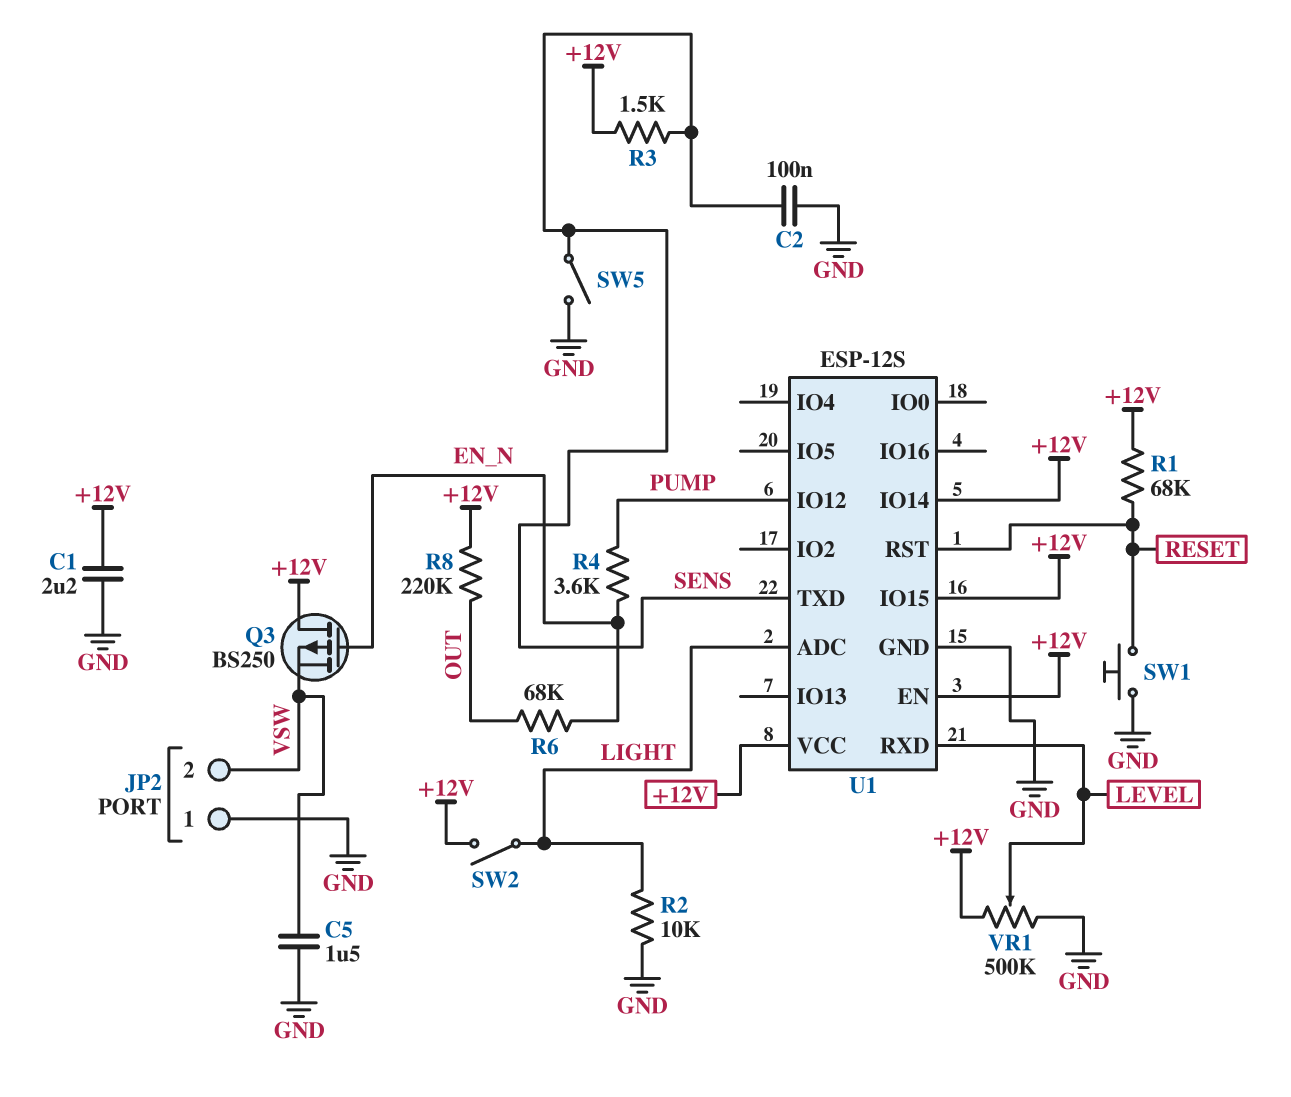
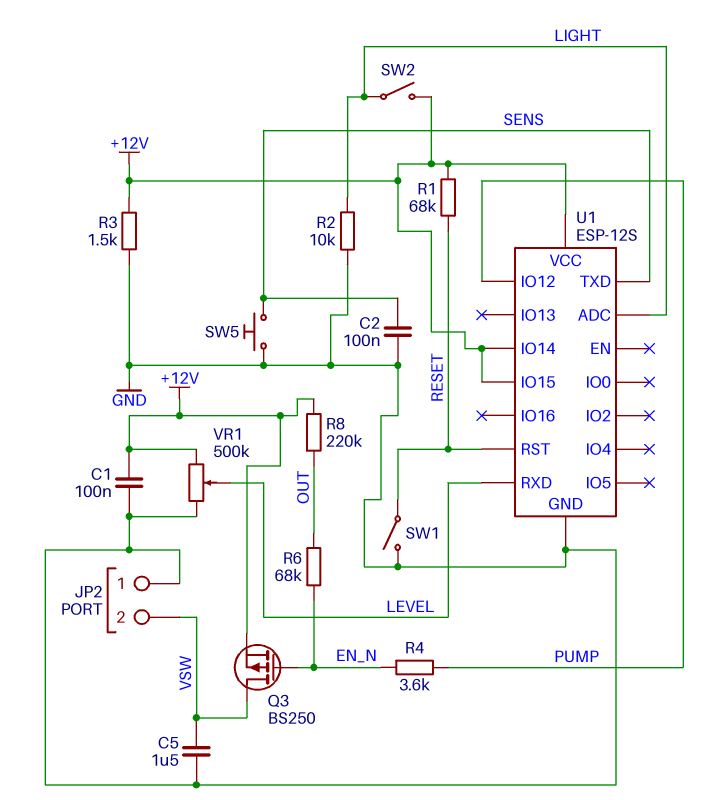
C1: 2.2uF (+12V, GND) -> 100nF (+12V, GND)
Q3: PMOS BS250 (G EN_N, D +12V, S VSW) -> PMOS BS250 (G EN_N, D VSW, S +12V)
R3: 1.5k (+12V, SENS) -> 1.5k (+12V, GND)
SW1: button (GND, RESET) -> switch (GND, RESET)
SW5: switch (GND, SENS) -> button (GND, SENS)
U1 pin EN: +12V -> none

